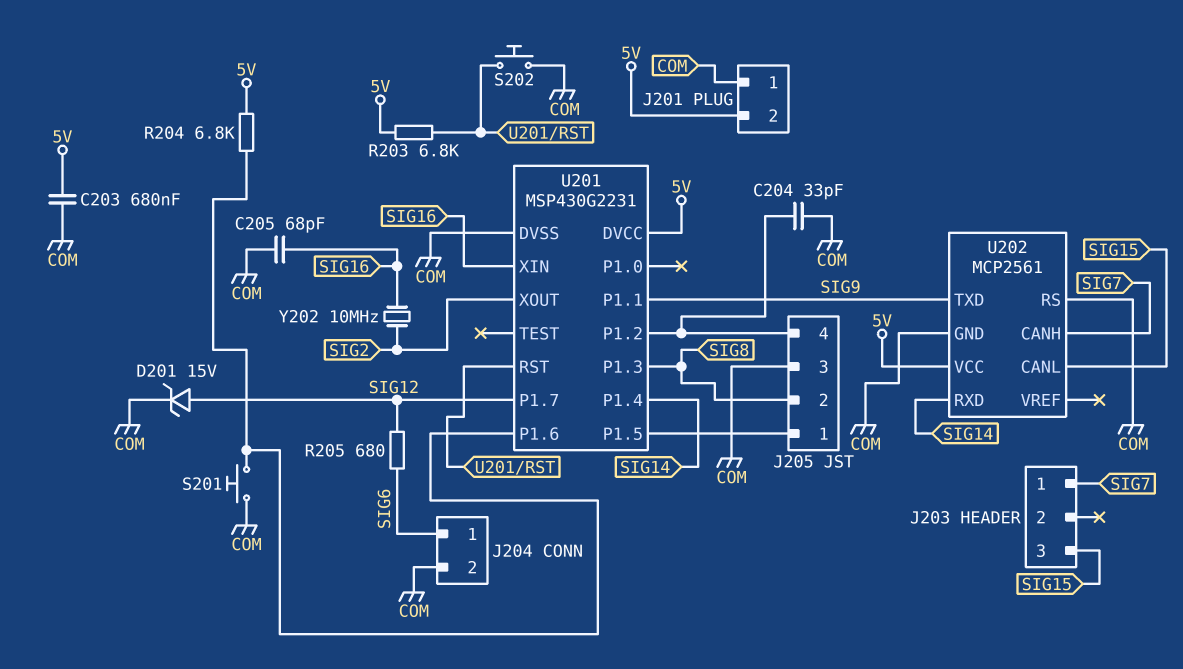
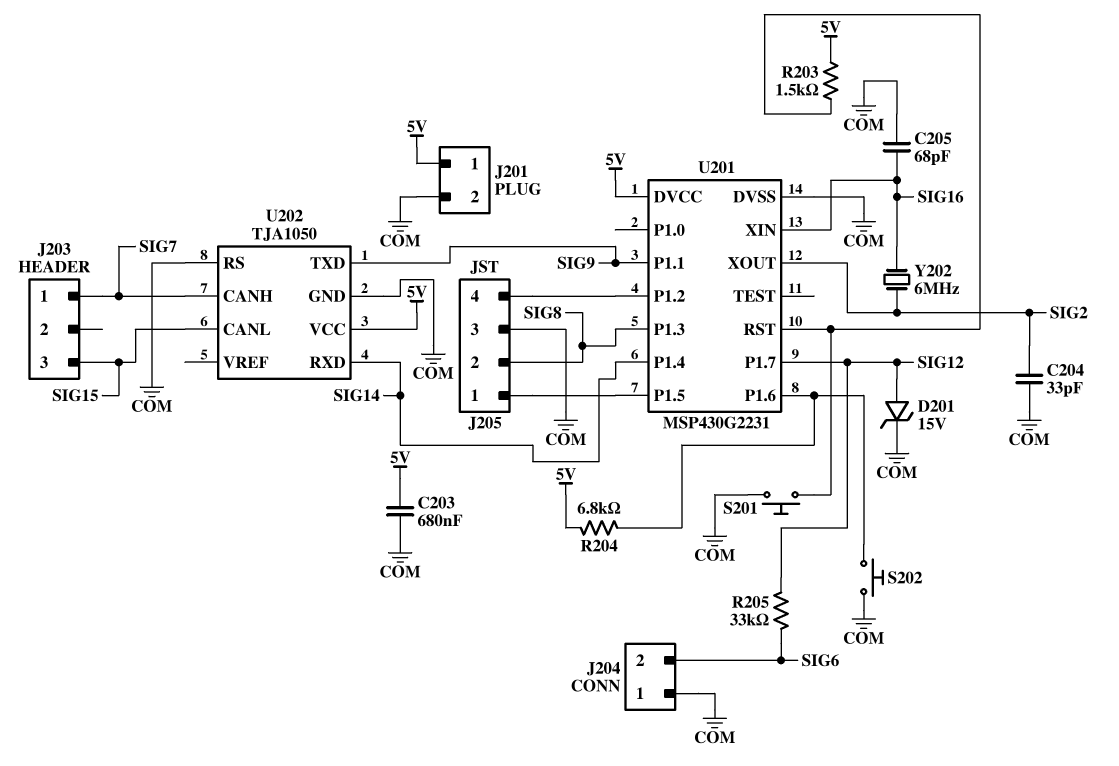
C204: 33pF (COM, J205/4) -> 33pF (COM, SIG2)
J201 pin 1: COM -> 5V
J201 pin 2: 5V -> COM
J204 pin 1: SIG6 -> COM
J204 pin 2: COM -> SIG6
R203: 6.8k (5V, U201/RST) -> 1.5k (5V, U201/RST)
R205: 680 (SIG6, SIG12) -> 33k (SIG6, SIG12)
S201: button (COM, U201/P1.6) -> button (COM, U201/RST)
S202: button (COM, U201/RST) -> button (COM, U201/P1.6)
U202: MCP2561 -> TJA1050
Y202: 10MHz (SIG2, SIG16) -> 6MHz (SIG2, SIG16)

